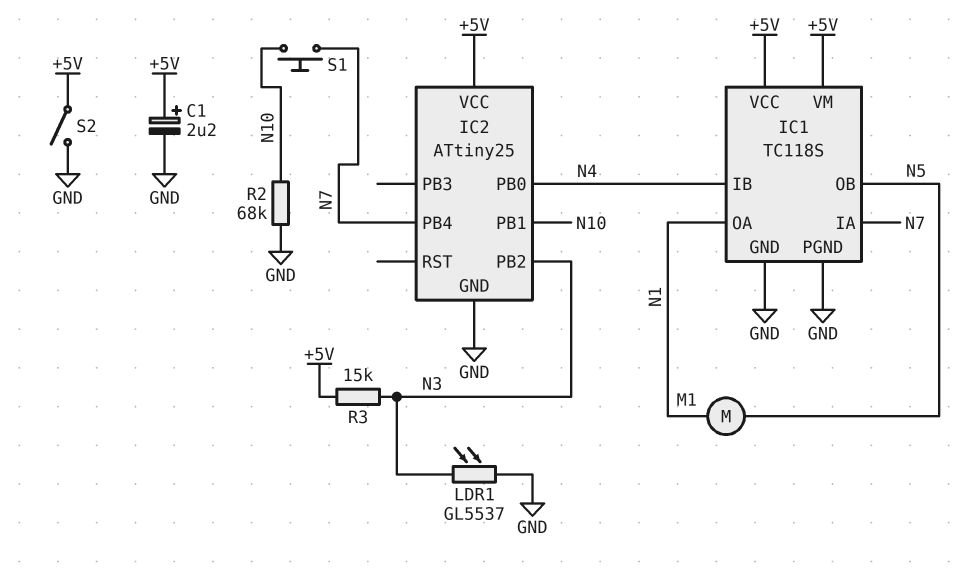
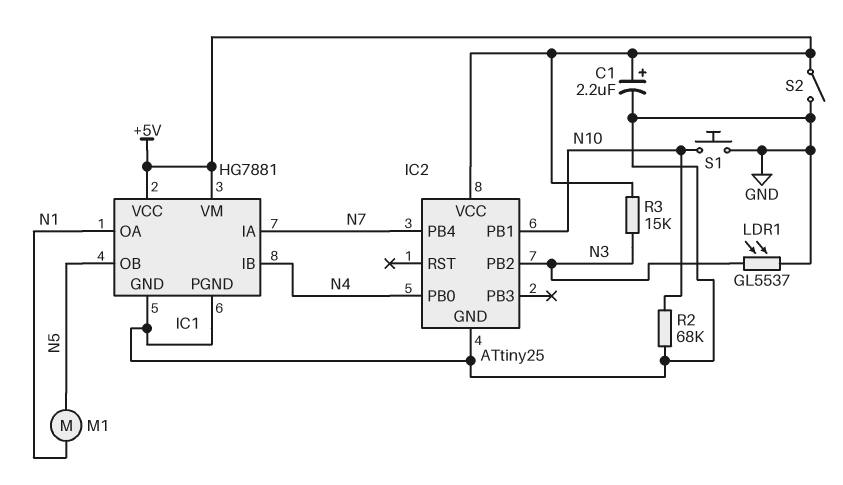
IC1: TC118S -> HG7881
S1: button (N7, N10) -> button (GND, N10)

